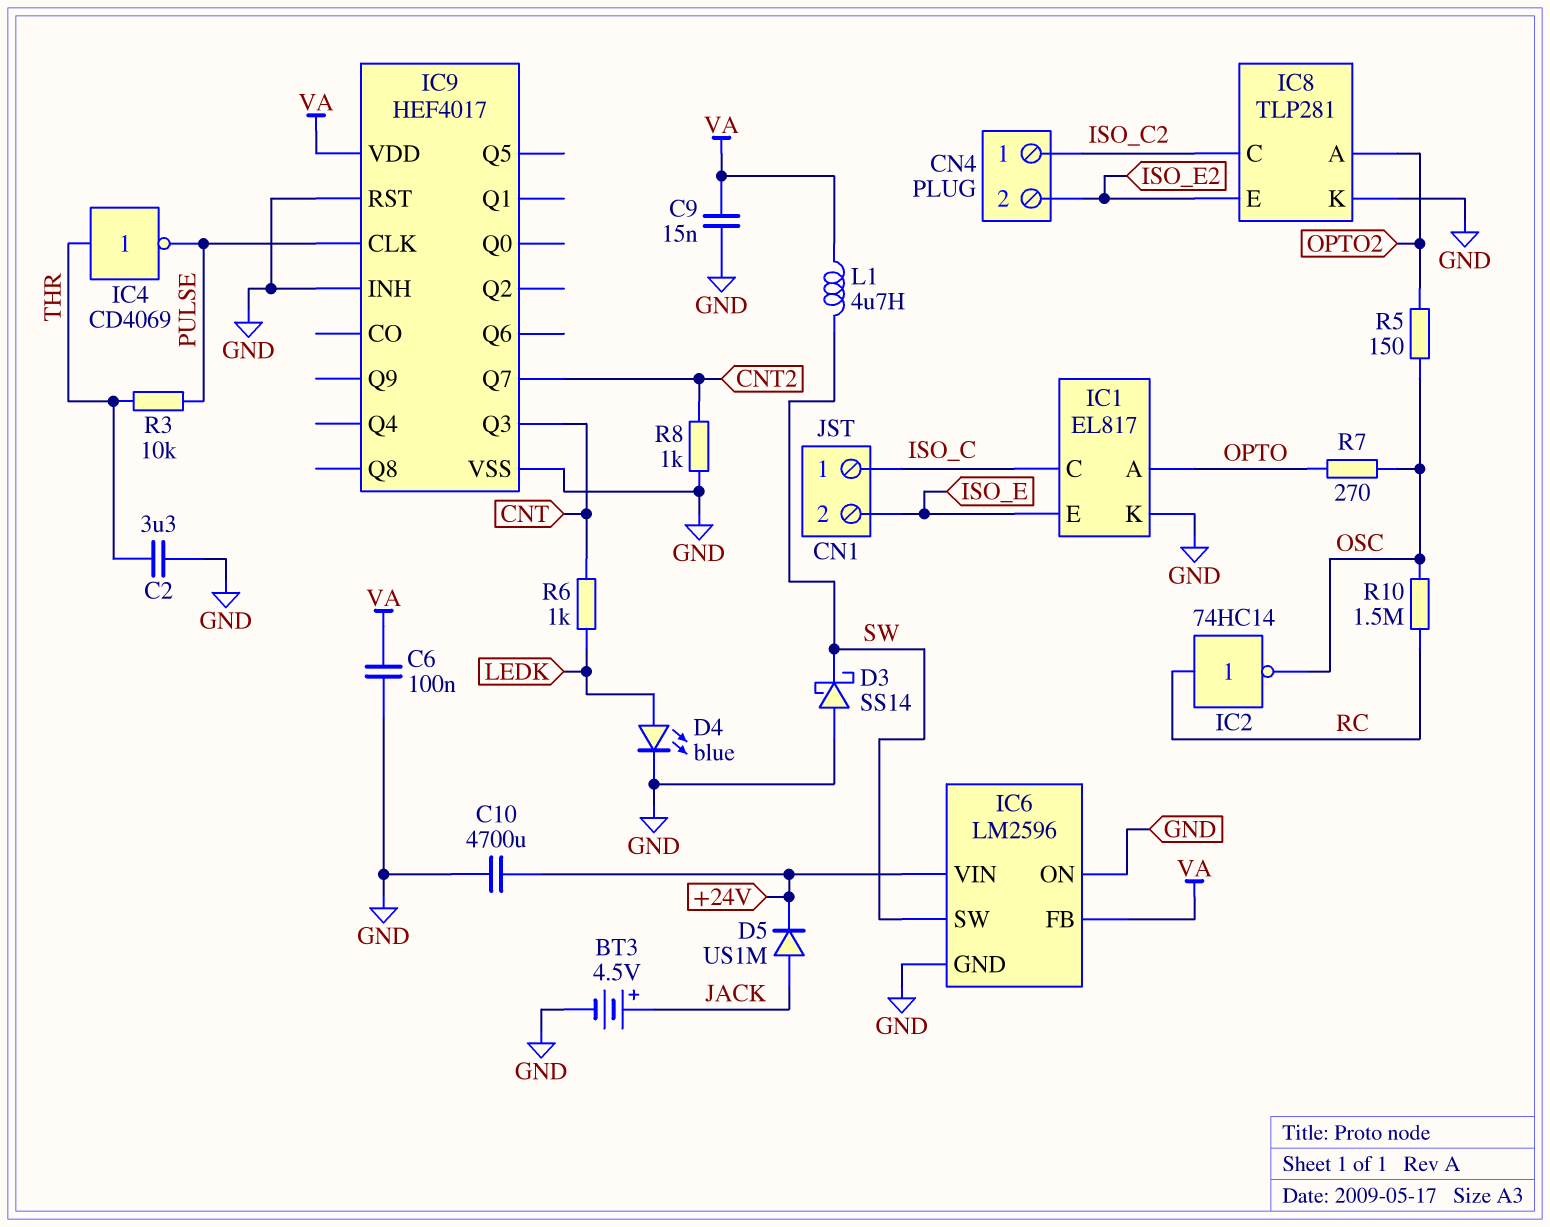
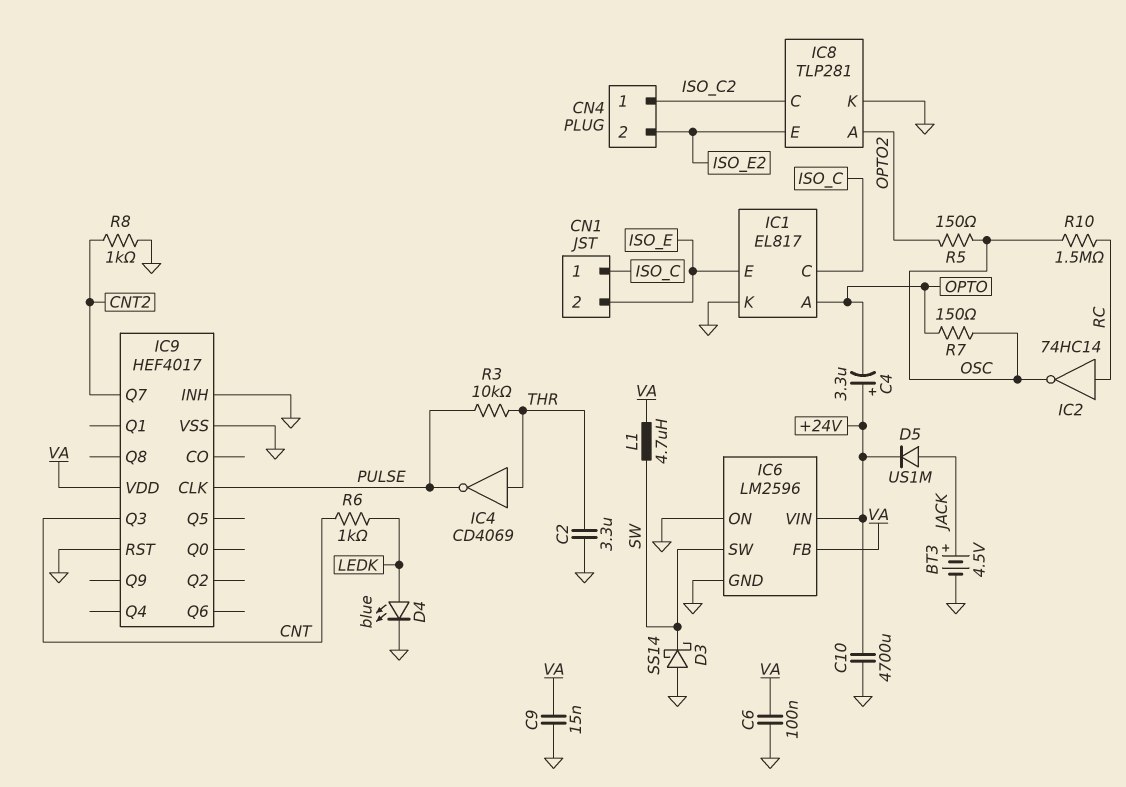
C4: none -> 3.3uF (plus +24V, minus OPTO)
R7: 270 (OPTO, OSC) -> 150 (OPTO, OSC)

